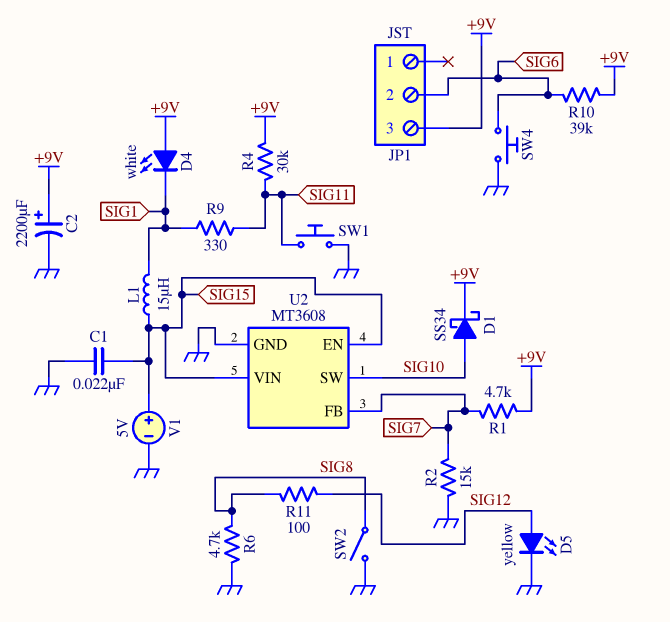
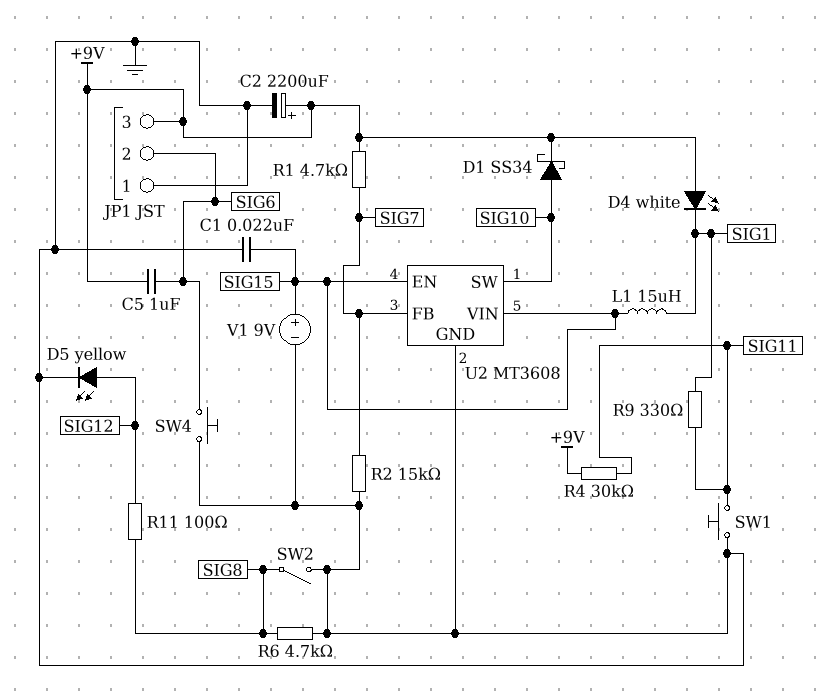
C5: none -> 1uF (+9V, SIG6)
JP1 pin 1: none -> GND
R10: 39k (+9V, SIG6) -> none
V1: 5V (plus SIG15, minus GND) -> 9V (plus SIG15, minus GND)

